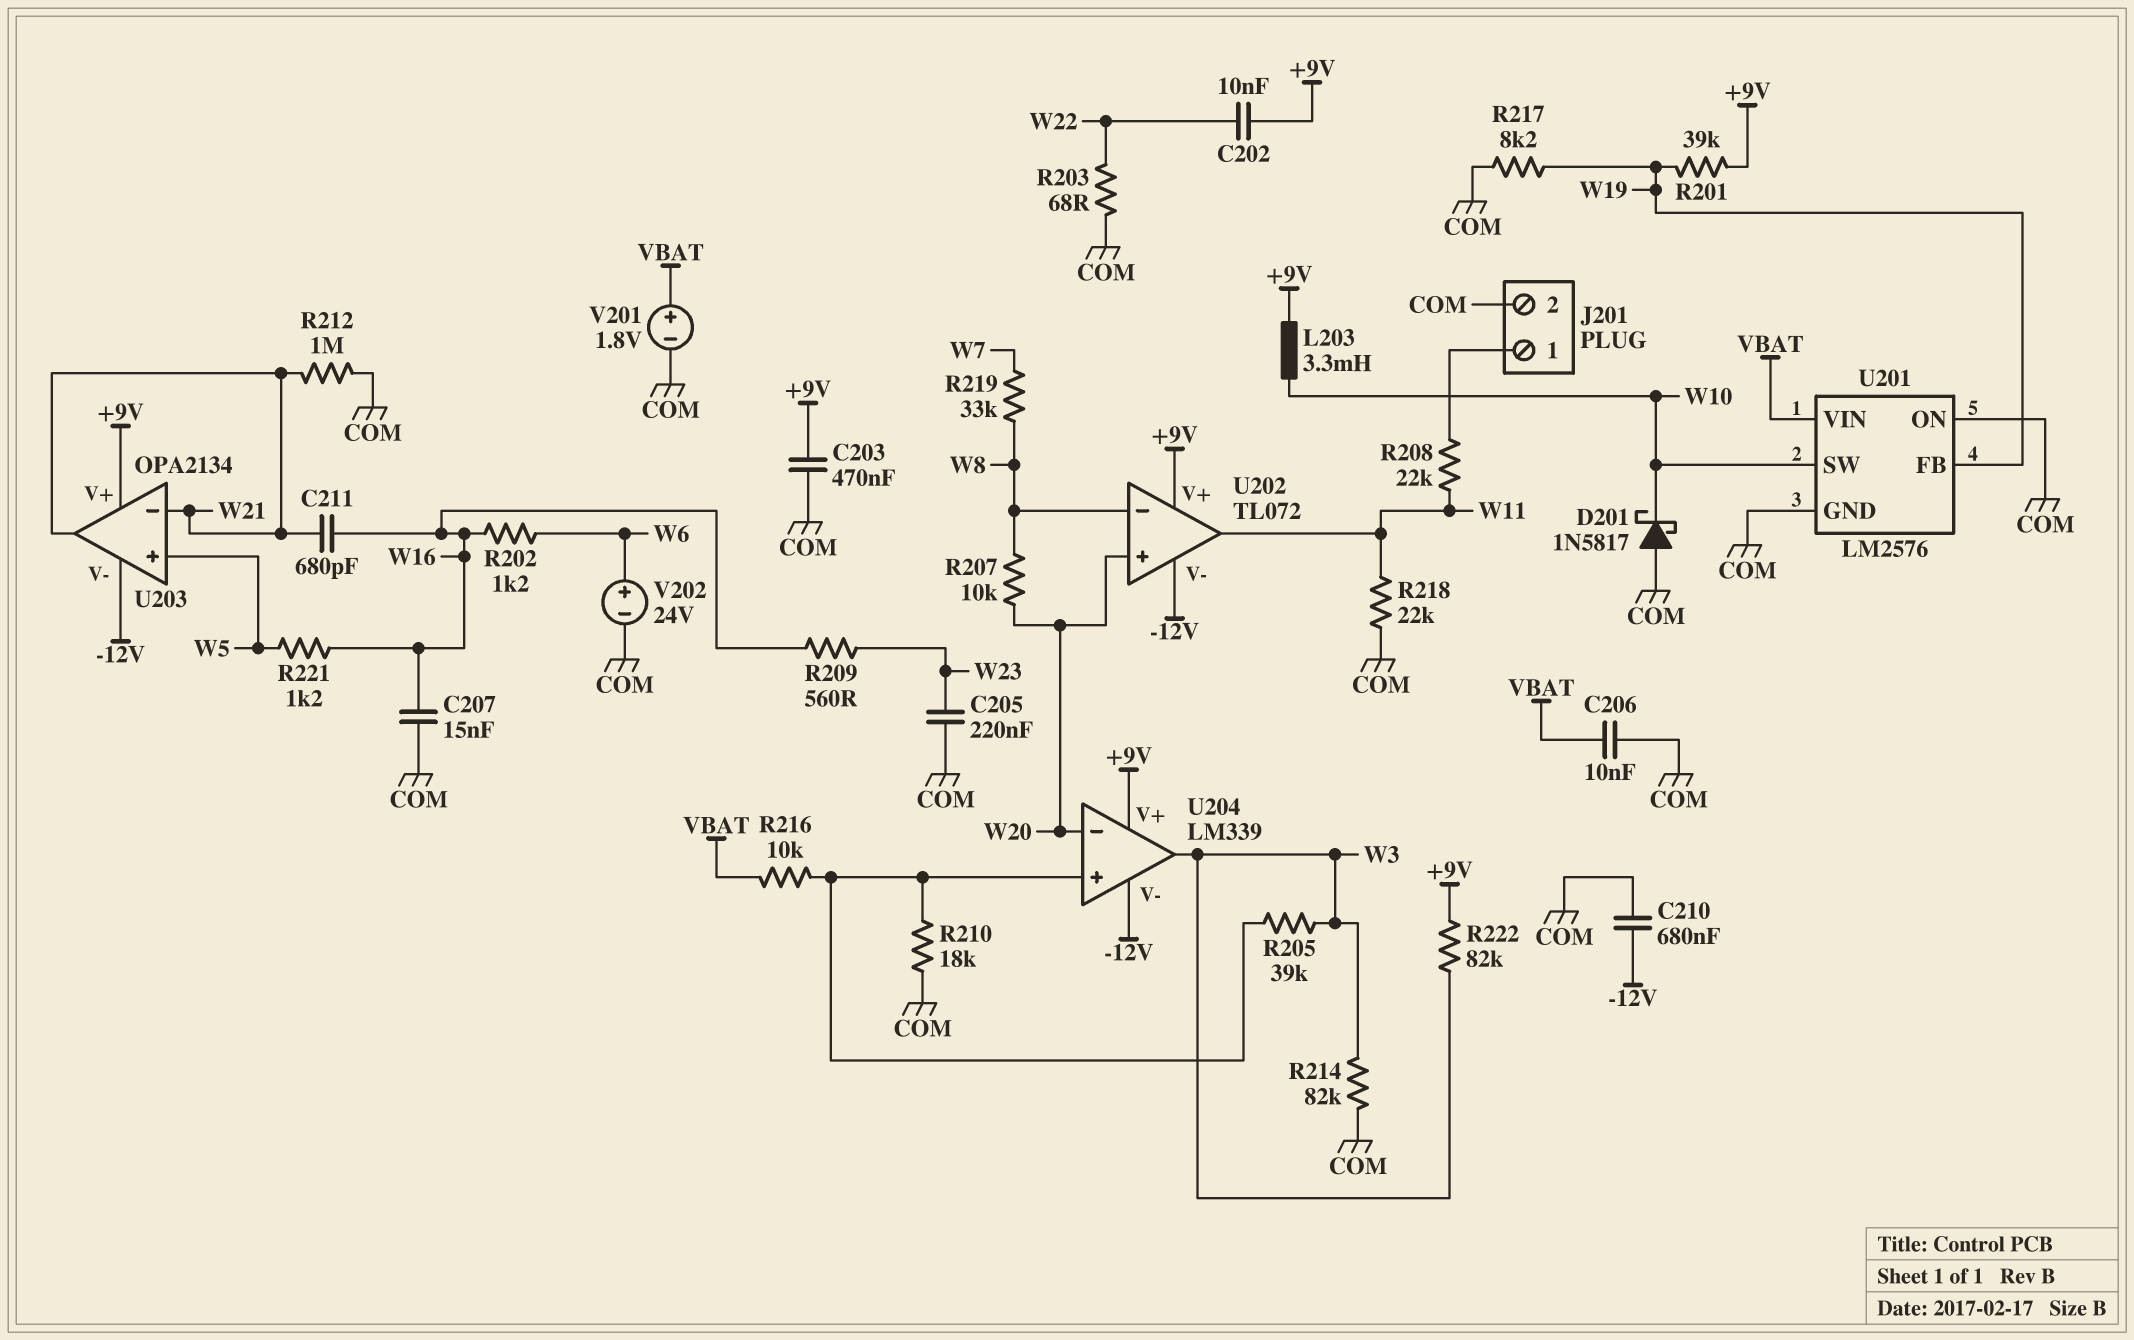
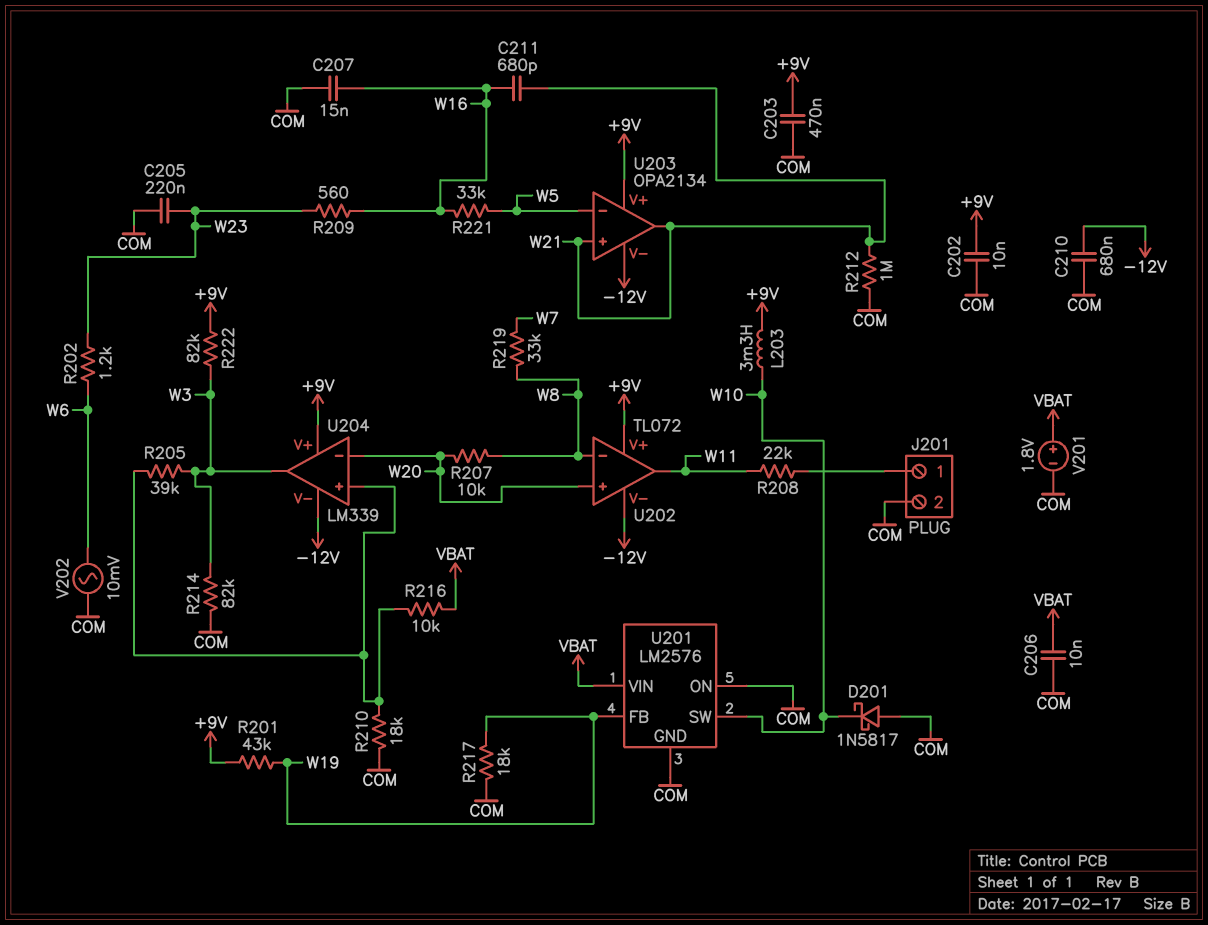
C202: 10nF (+9V, W22) -> 10nF (+9V, COM)
R201: 39k (+9V, W19) -> 43k (+9V, W19)
R202: 1.2k (W6, W16) -> 1.2k (W6, W23)
R203: 68 (COM, W22) -> none
R217: 8.2k (COM, W19) -> 18k (COM, W19)
R218: 22k (COM, W11) -> none
R221: 1.2k (W5, W16) -> 33k (W5, W16)
U203 pin in+: W5 -> W21
U203 pin in-: W21 -> W5
V202: 24V (plus W6, minus COM) -> AC 10mV (COM, W6)

